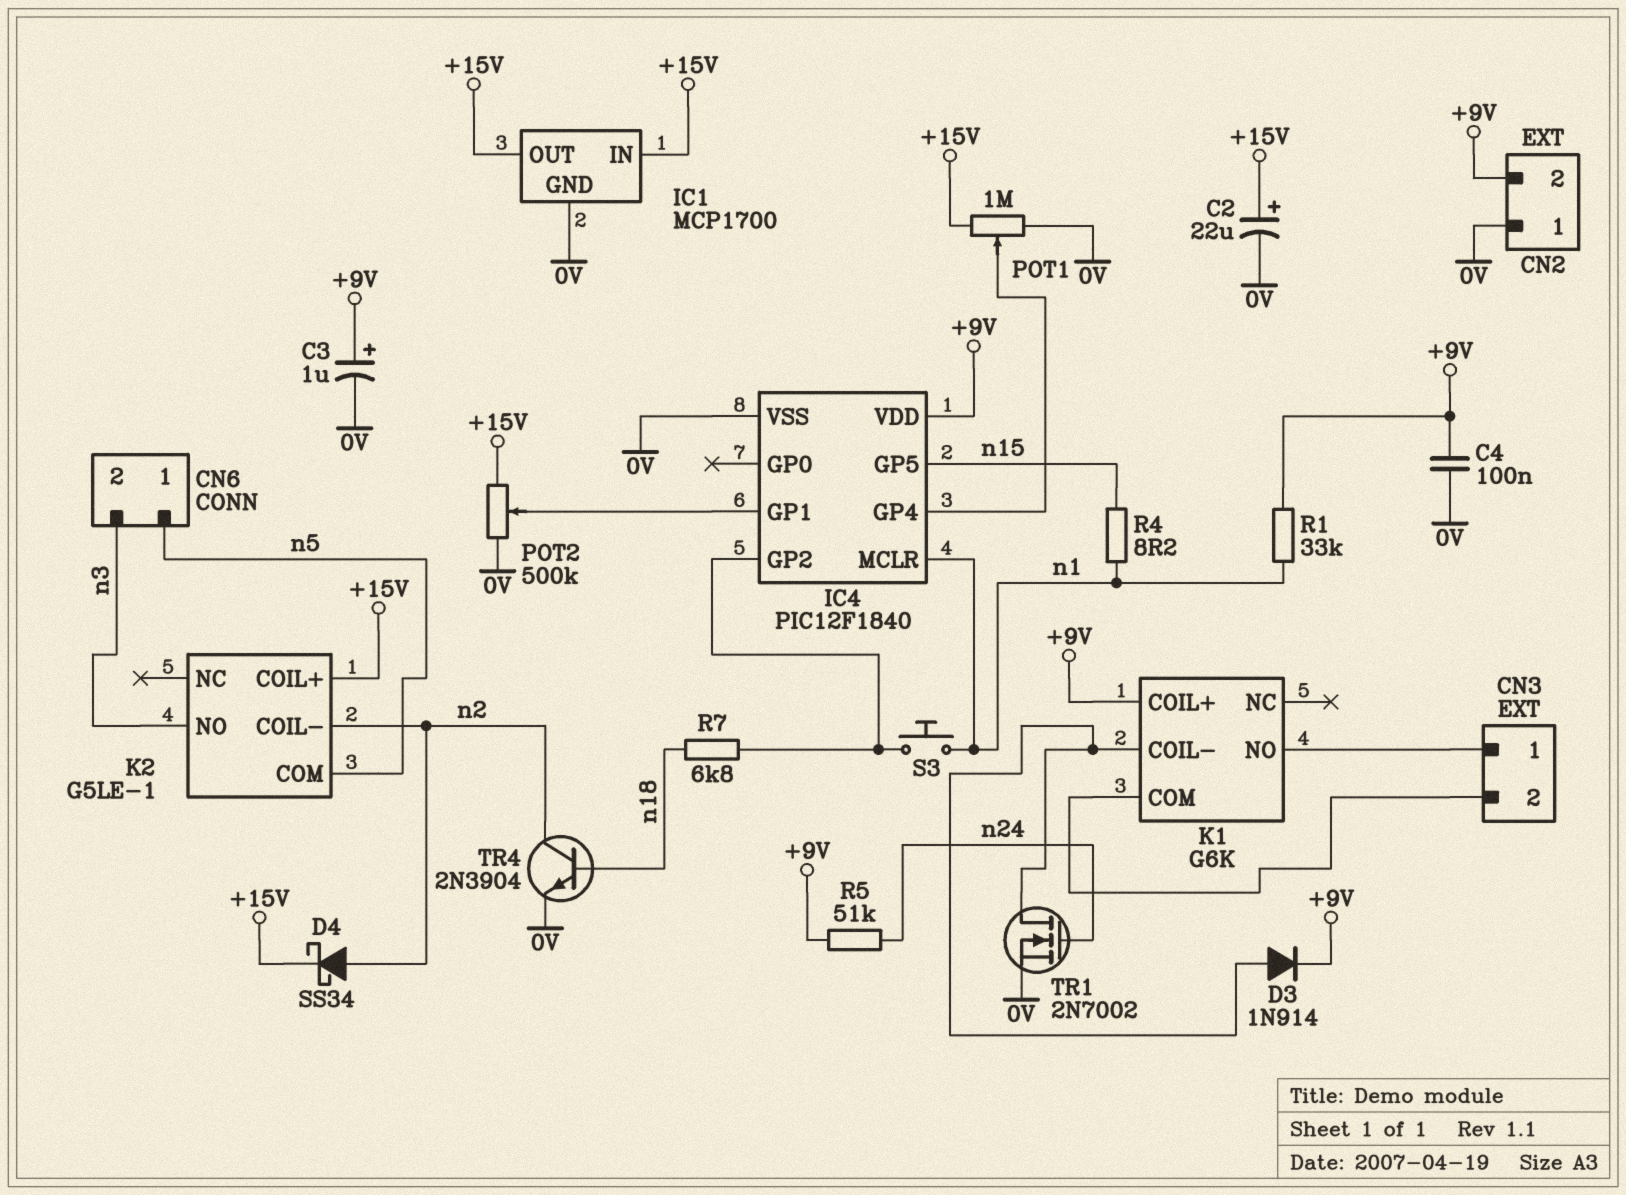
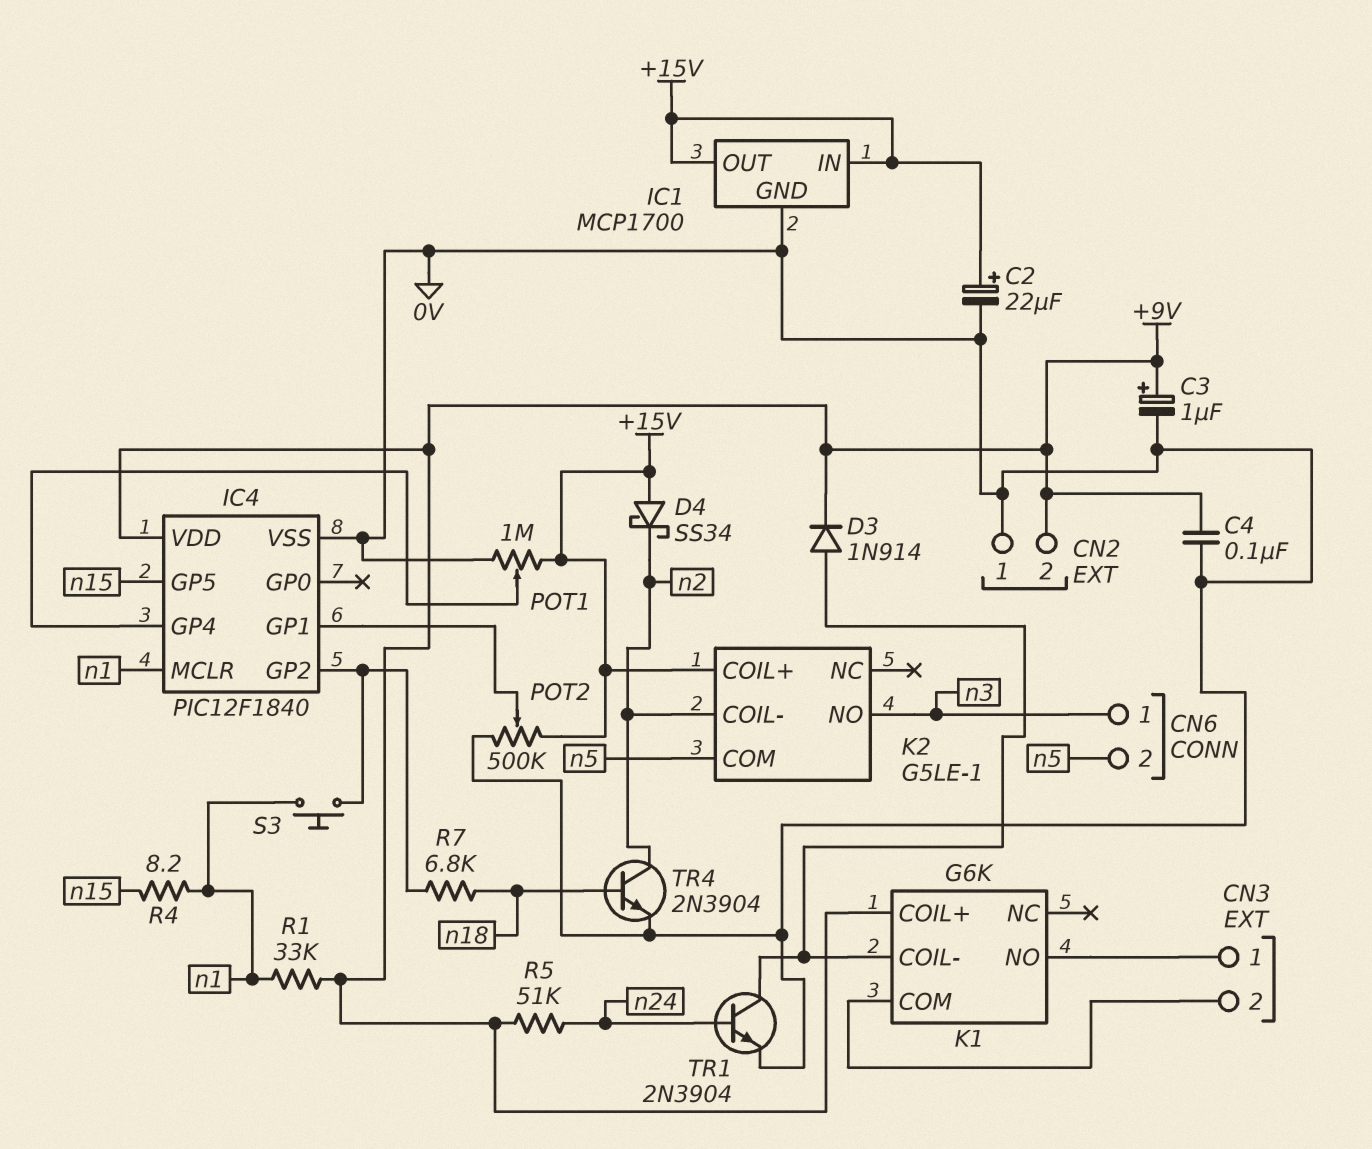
CN6 pin 1: n5 -> n3
CN6 pin 2: n3 -> n5
D4: schottky SS34 (A n2, K +15V) -> schottky SS34 (A +15V, K n2)
TR1: NMOS 2N7002 (G n24, D K1/COIL-, S 0V) -> NPN 2N3904 (B n24, C K1/COIL-, E 0V)

